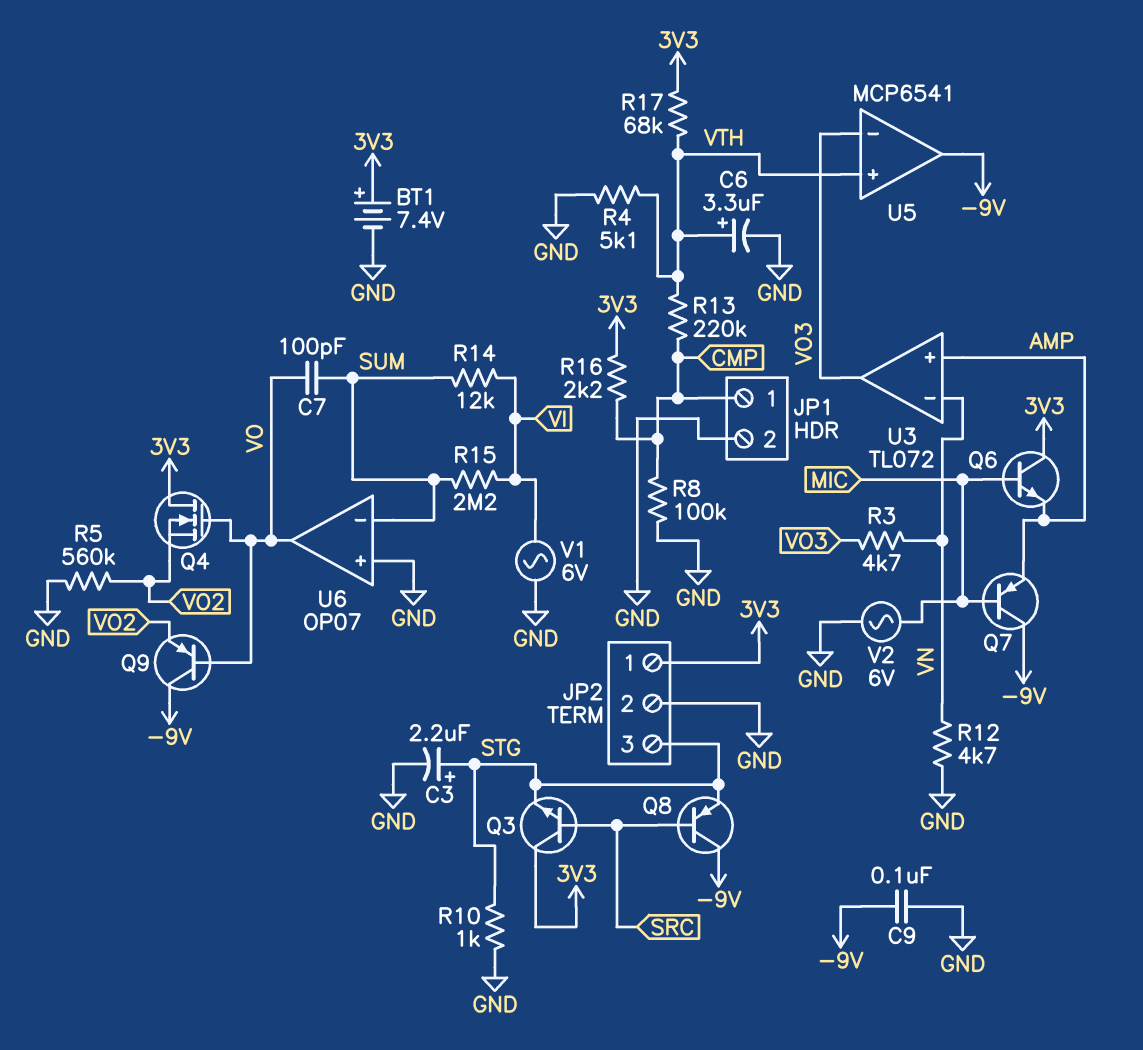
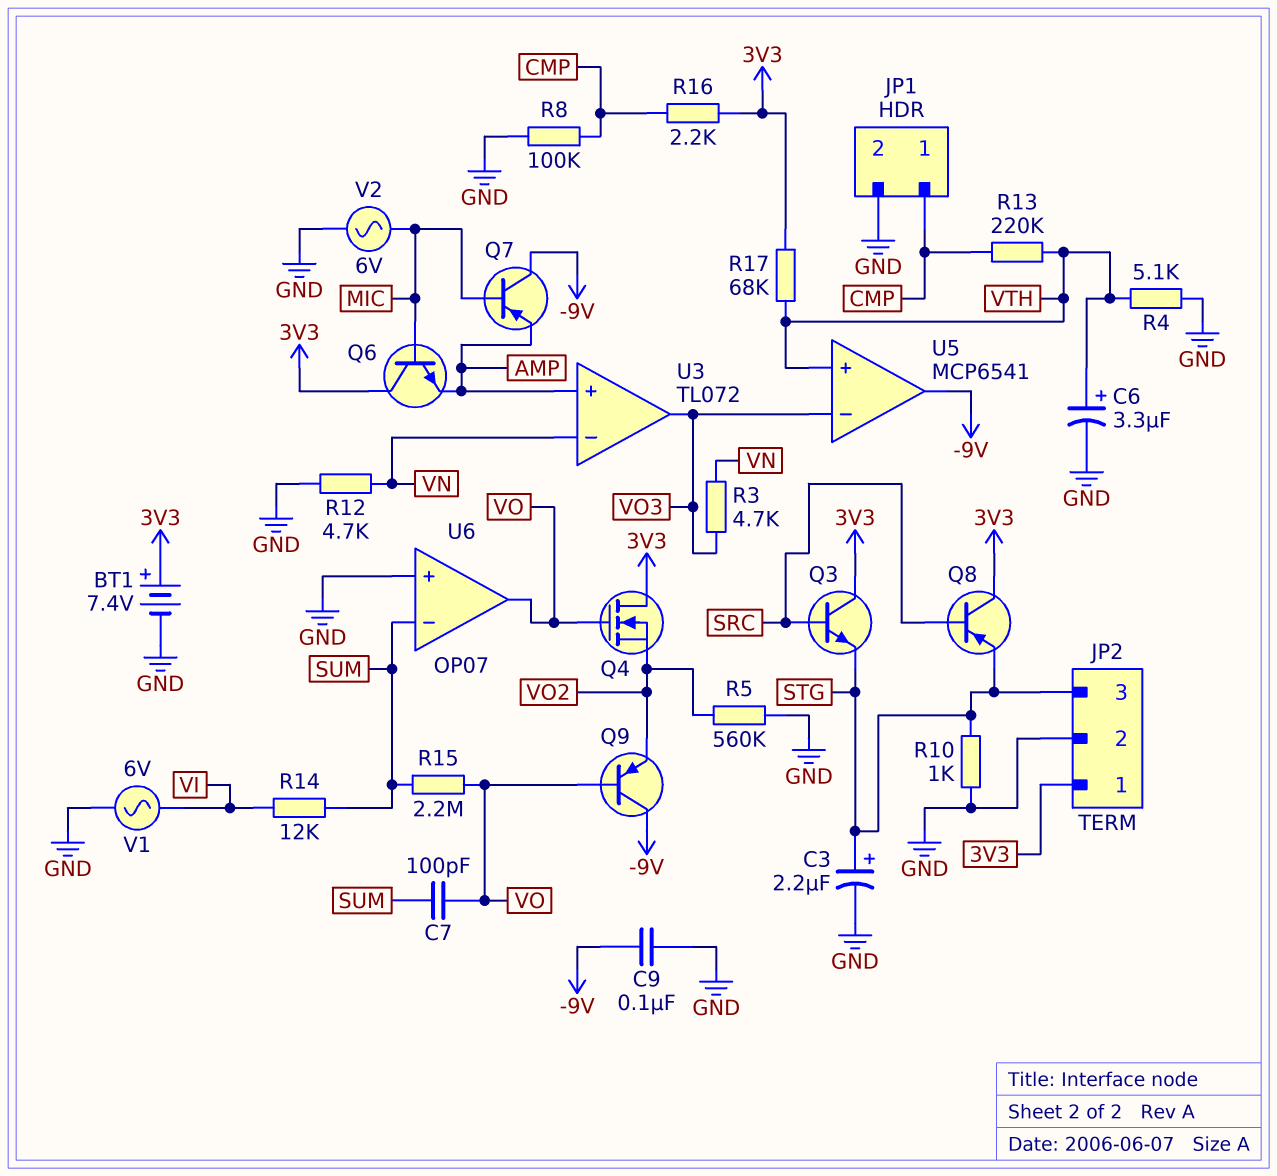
Q8: PNP (B SRC, C -9V, E STG) -> PNP (B SRC, C 3V3, E STG)
R15: 2.2M (SUM, VI) -> 2.2M (SUM, VO)

